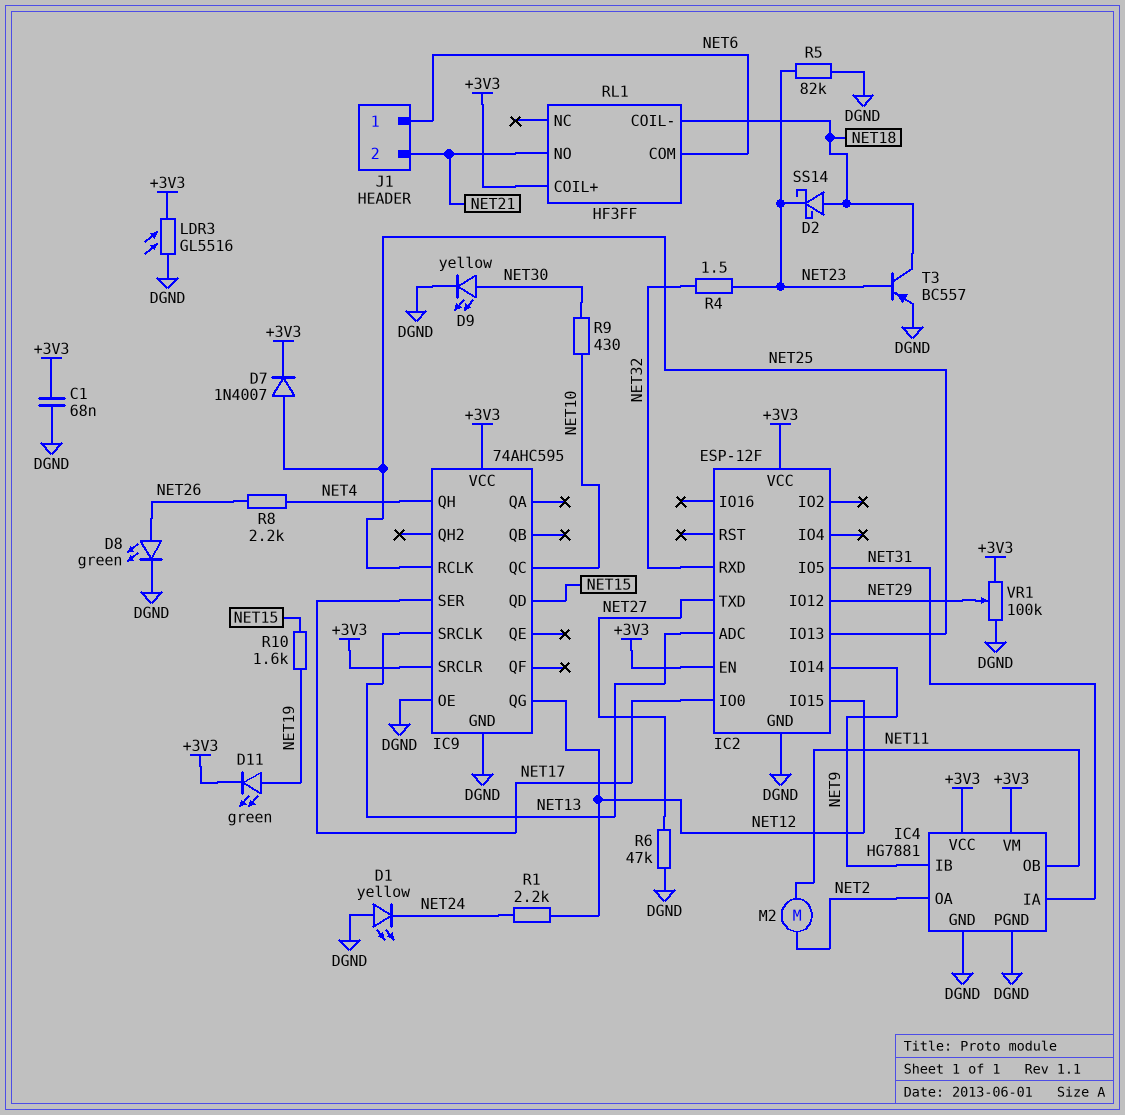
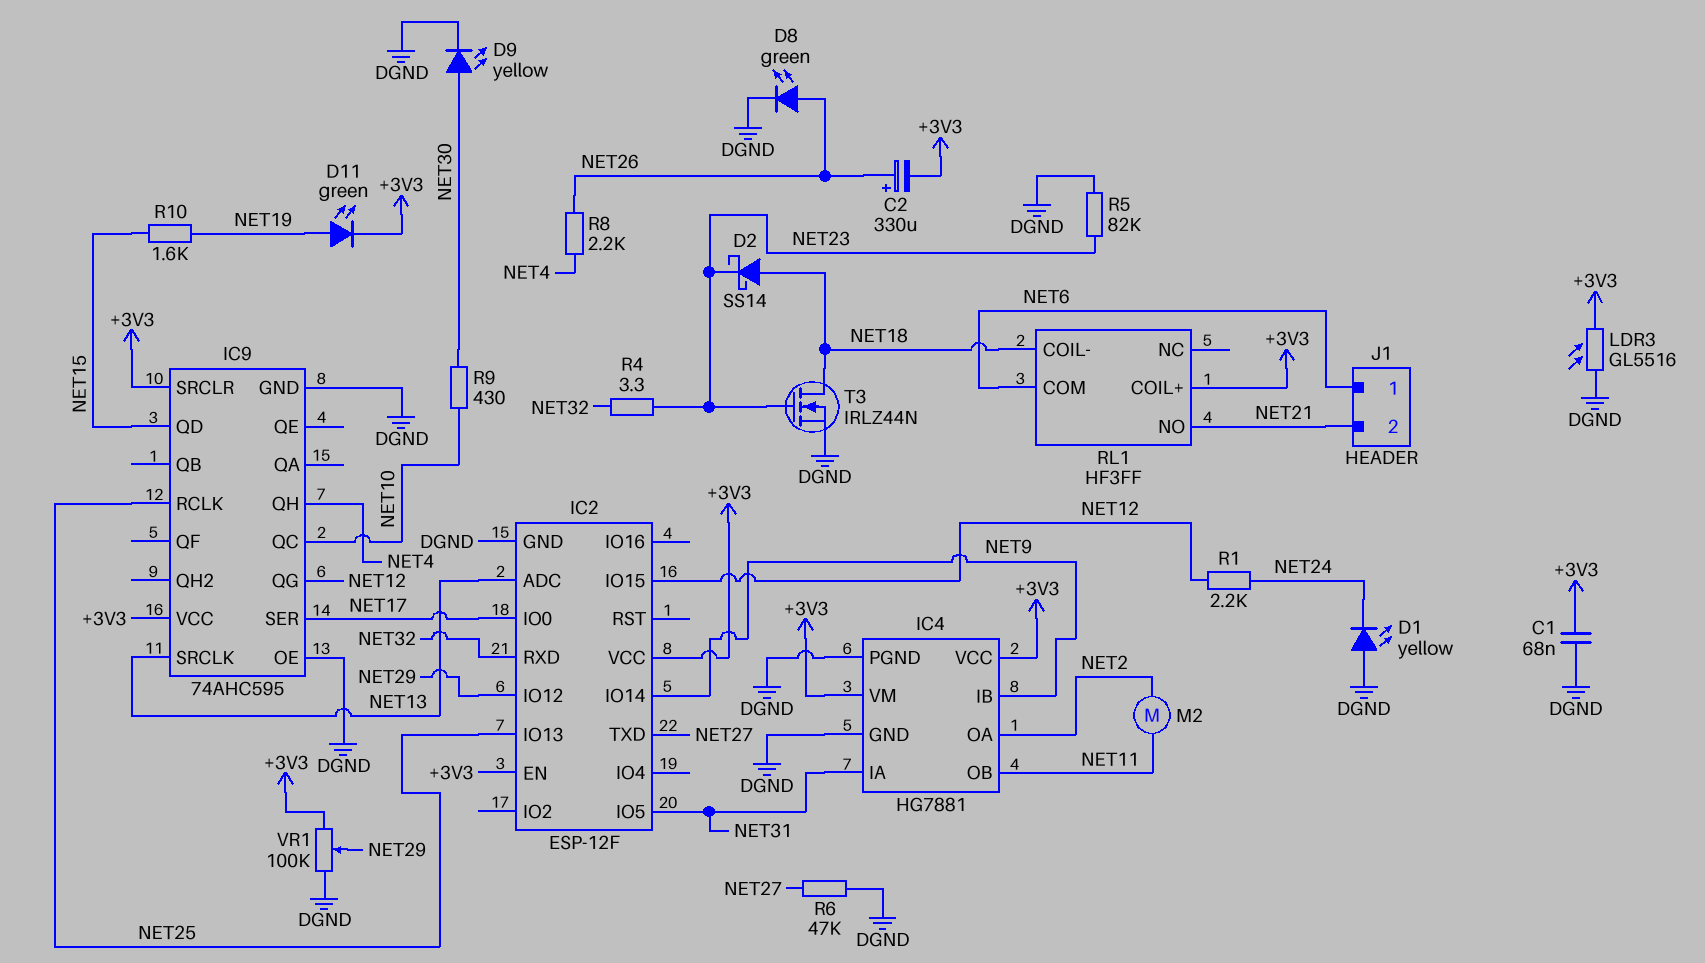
C2: none -> 330uF (plus NET26, minus +3V3)
D7: diode 1N4007 (A NET25, K +3V3) -> none
R4: 1.5 (NET23, NET32) -> 3.3 (NET23, NET32)
T3: PNP BC557 (B NET23, C NET18, E DGND) -> NMOS IRLZ44N (G NET23, D NET18, S DGND)

